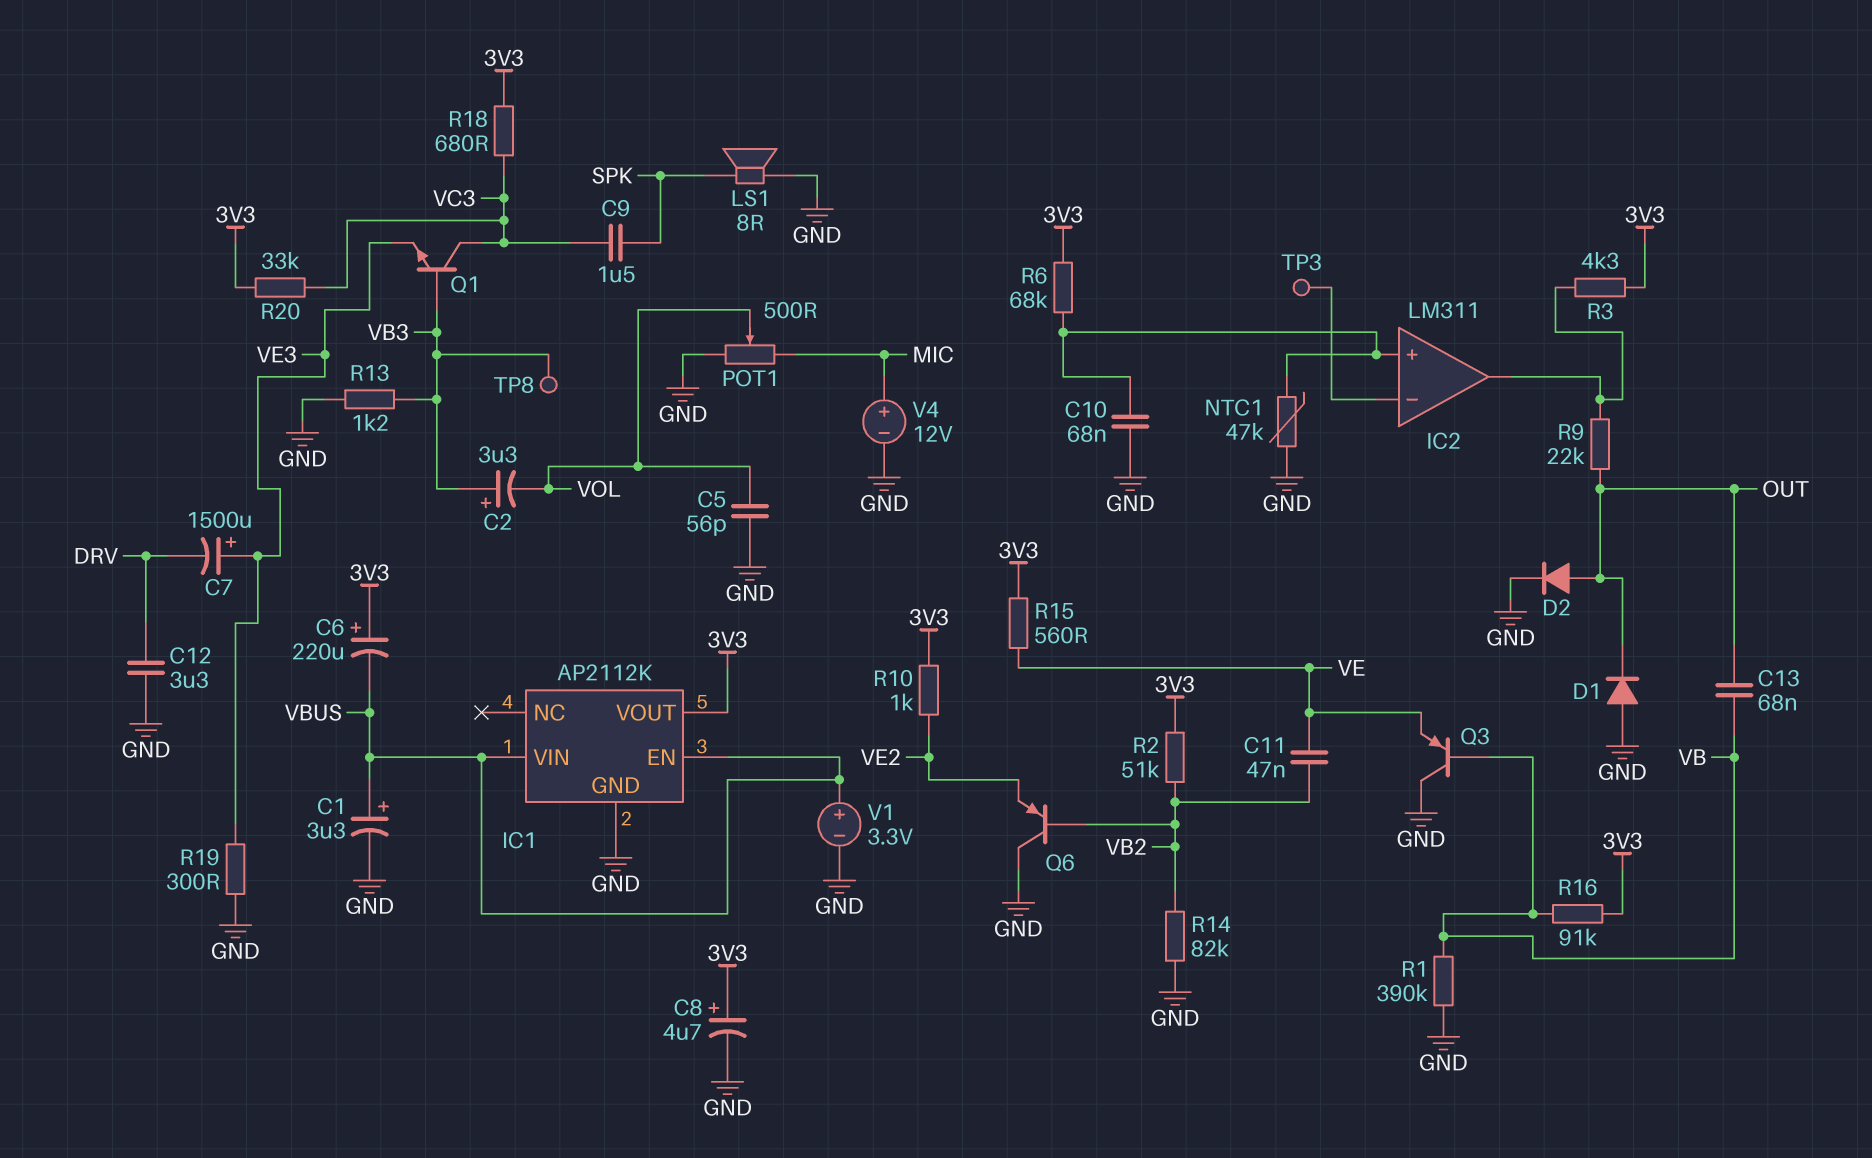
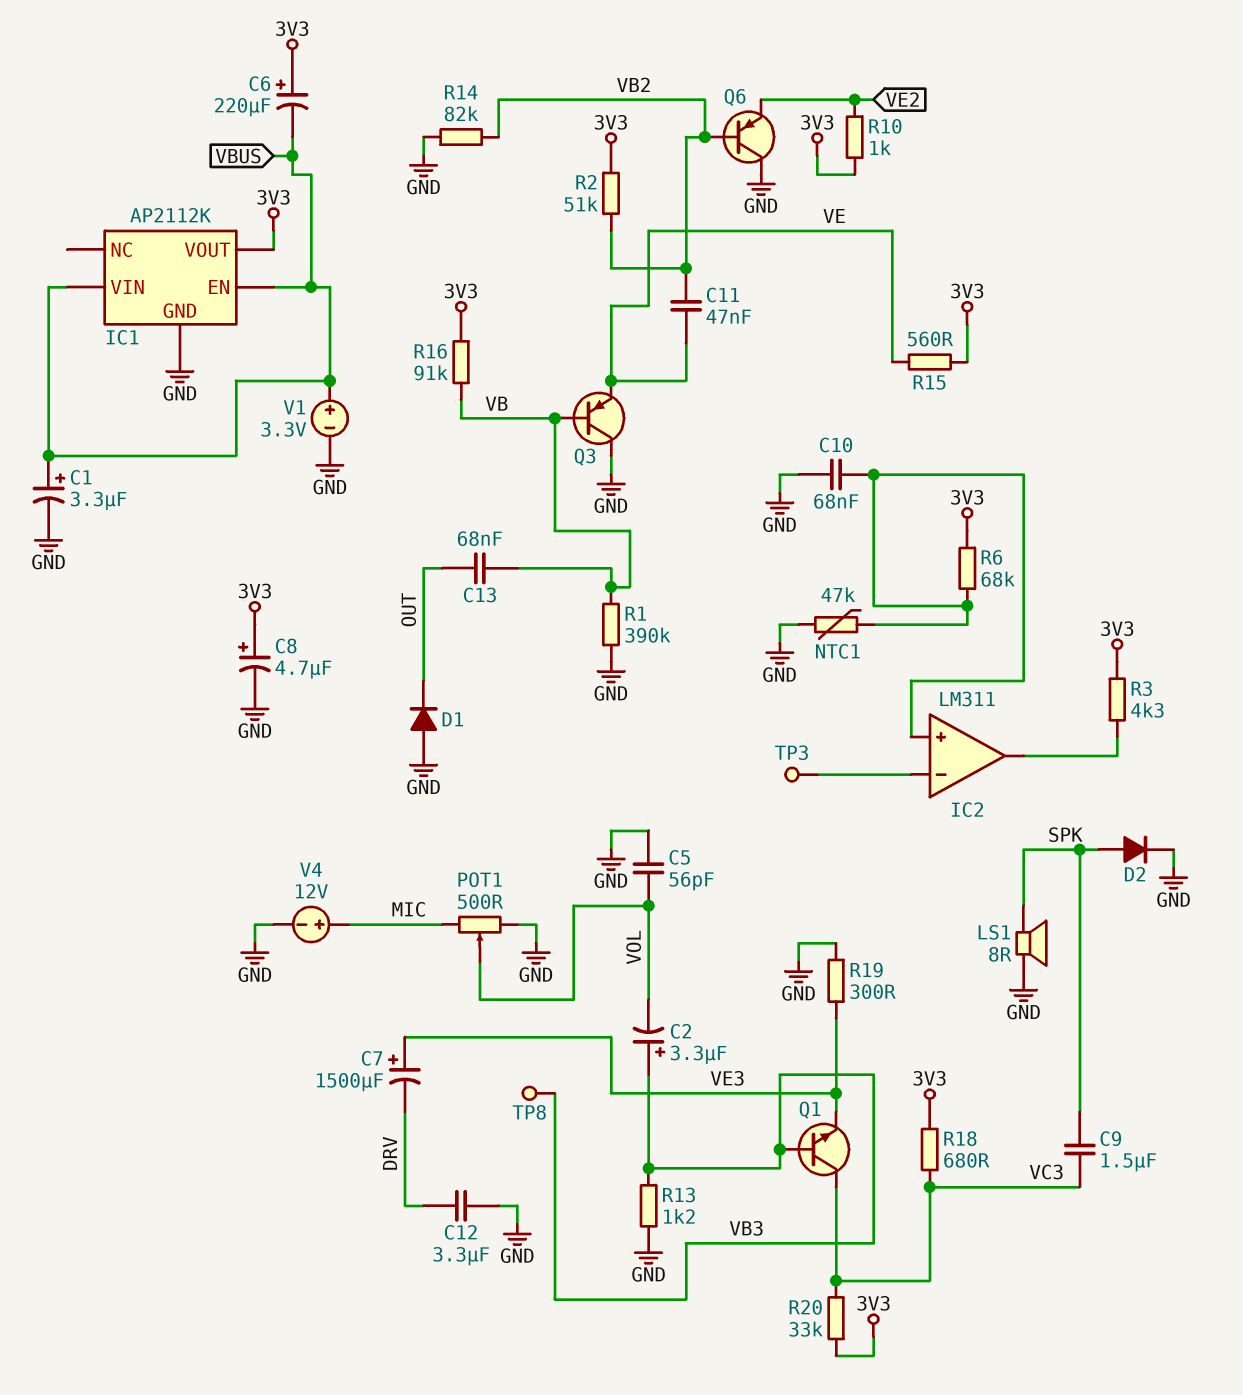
D2: diode (A OUT, K GND) -> diode (A SPK, K GND)
R9: 22k (IC2/out, OUT) -> none

